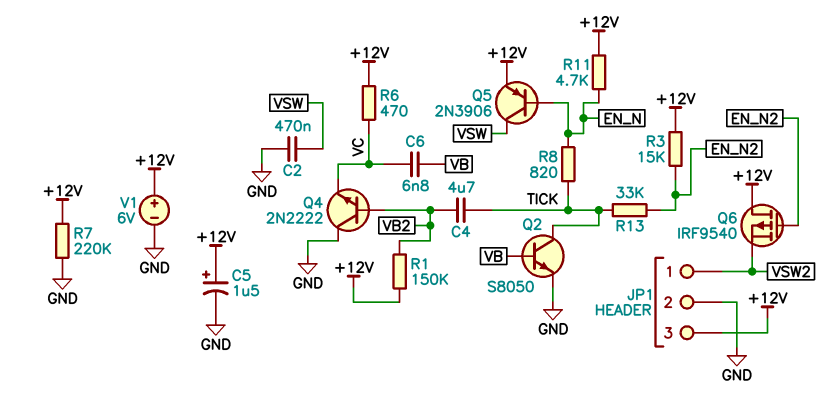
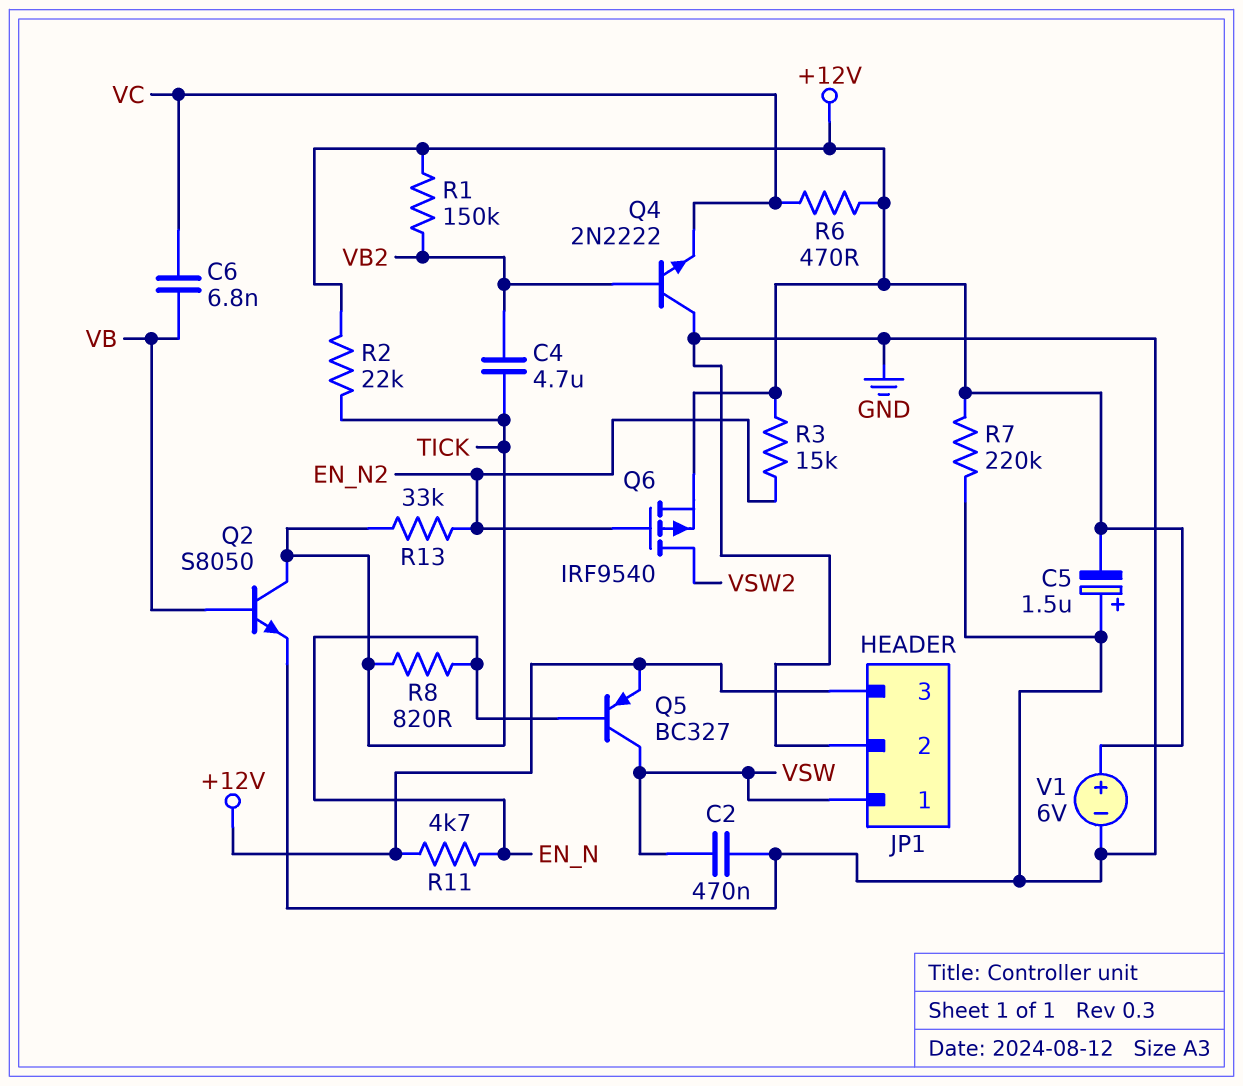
C5: 1.5uF (plus +12V, minus GND) -> 1.5uF (plus GND, minus +12V)
JP1 pin 1: VSW2 -> VSW
Q5: PNP 2N3906 (B EN_N, C VSW, E +12V) -> PNP BC327 (B EN_N, C VSW, E +12V)
Q6: PMOS IRF9540 (G EN_N2, D +12V, S VSW2) -> PMOS IRF9540 (G EN_N2, D VSW2, S +12V)
R2: none -> 22k (+12V, TICK)

